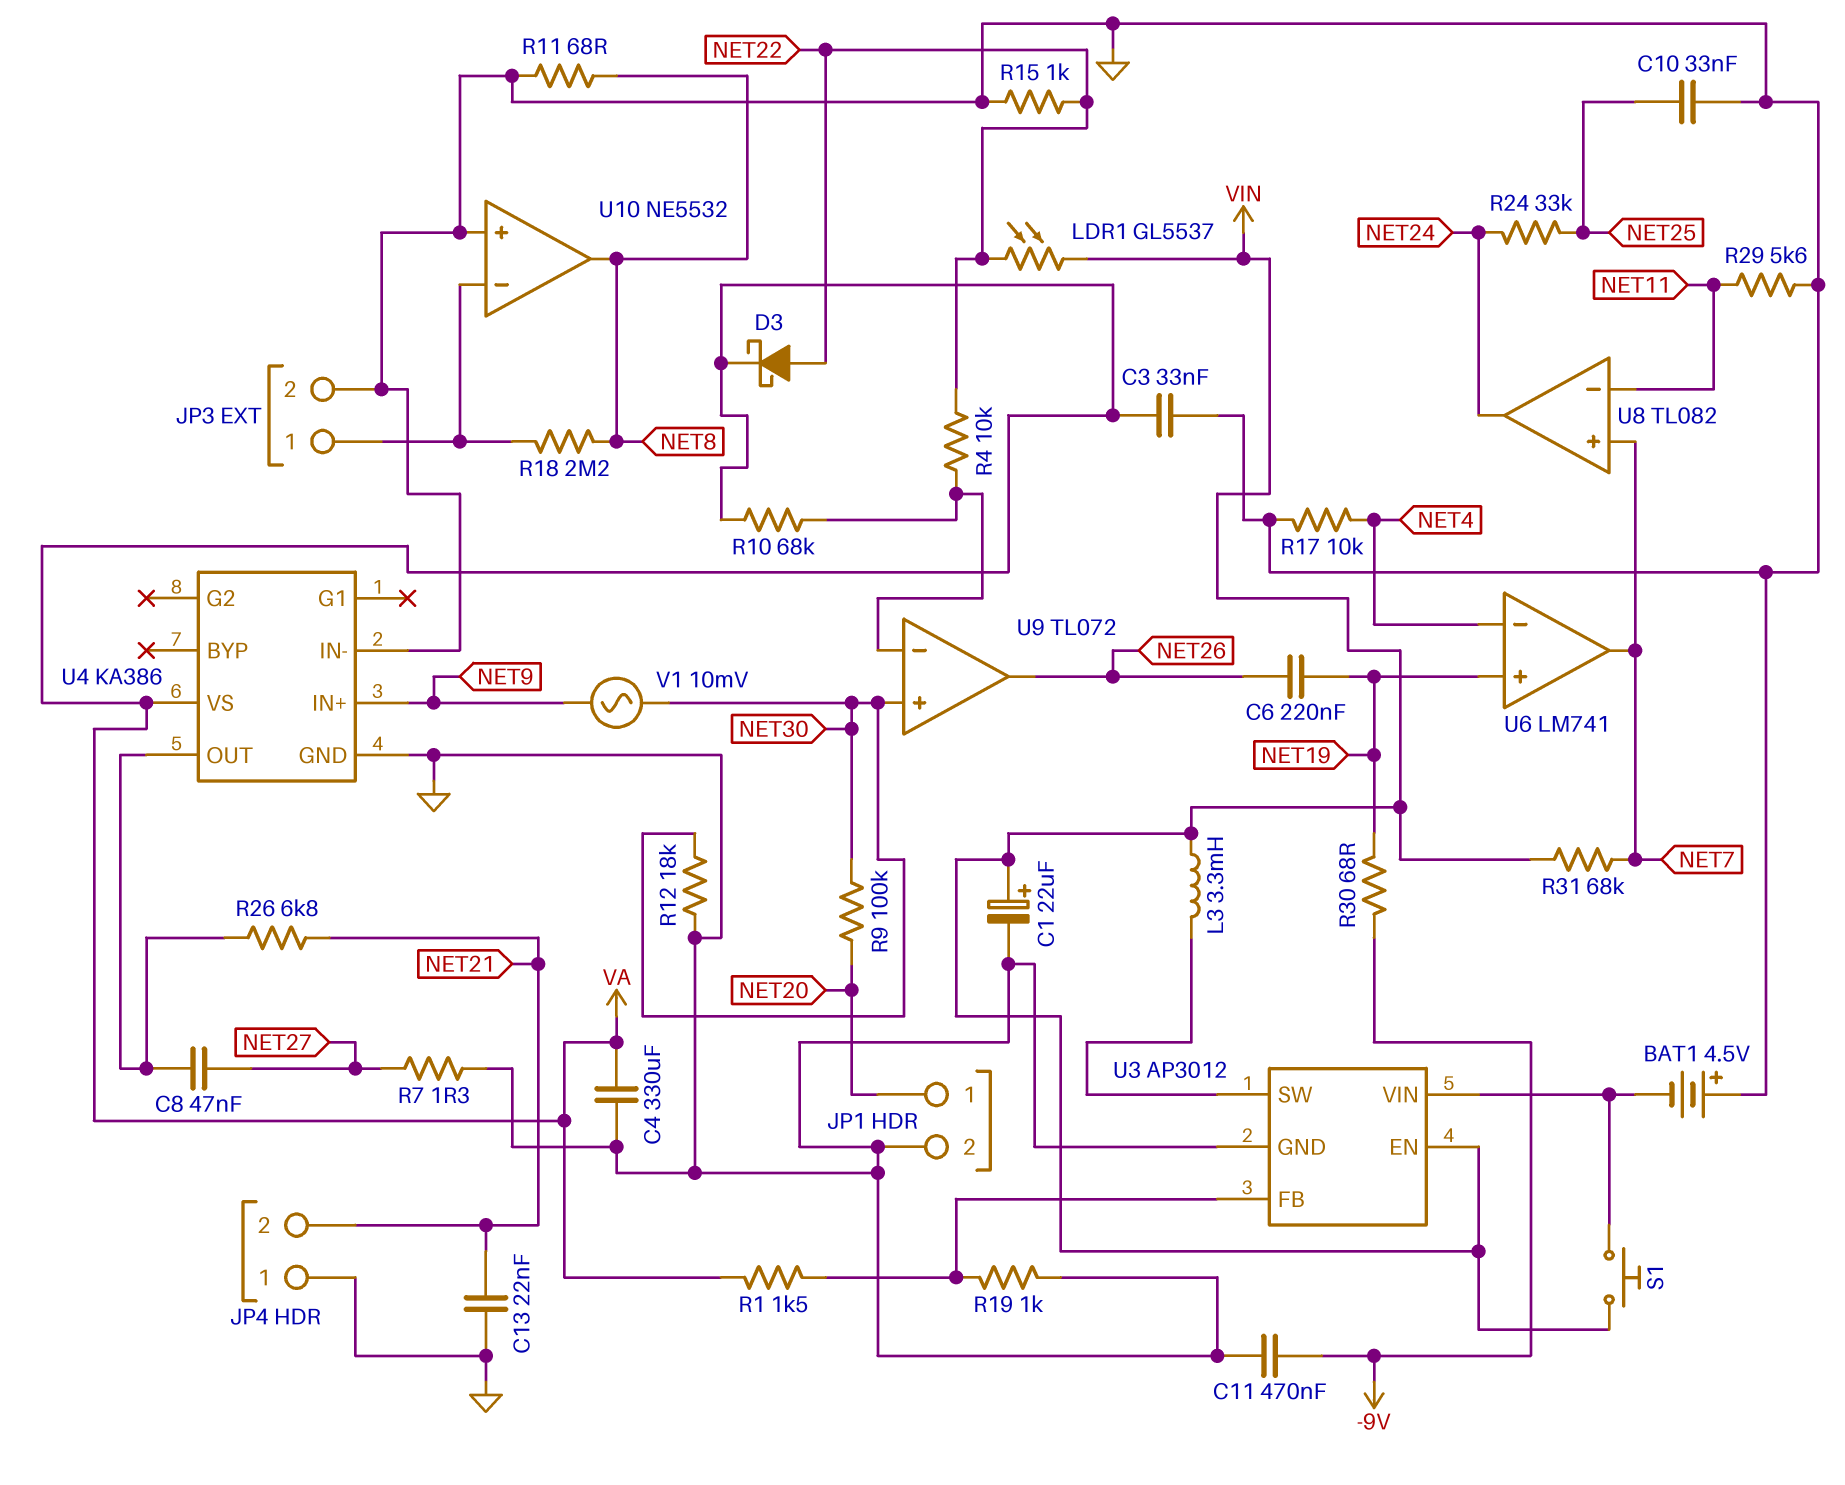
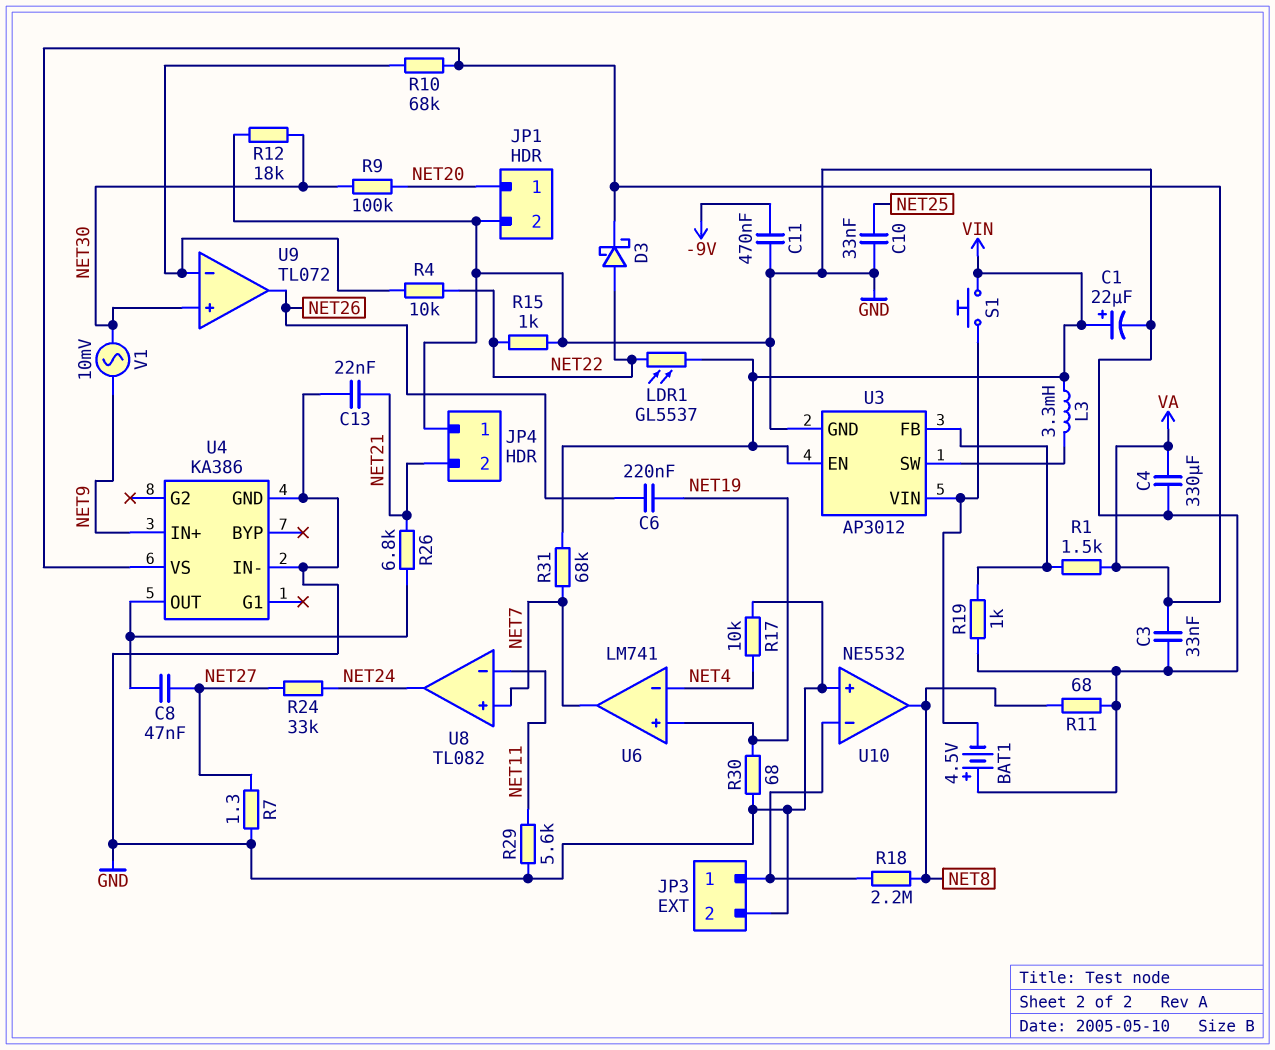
R24: 33k (NET24, NET25) -> 33k (NET24, NET27)
R30: 68 (-9V, NET19) -> 68 (GND, NET19)

